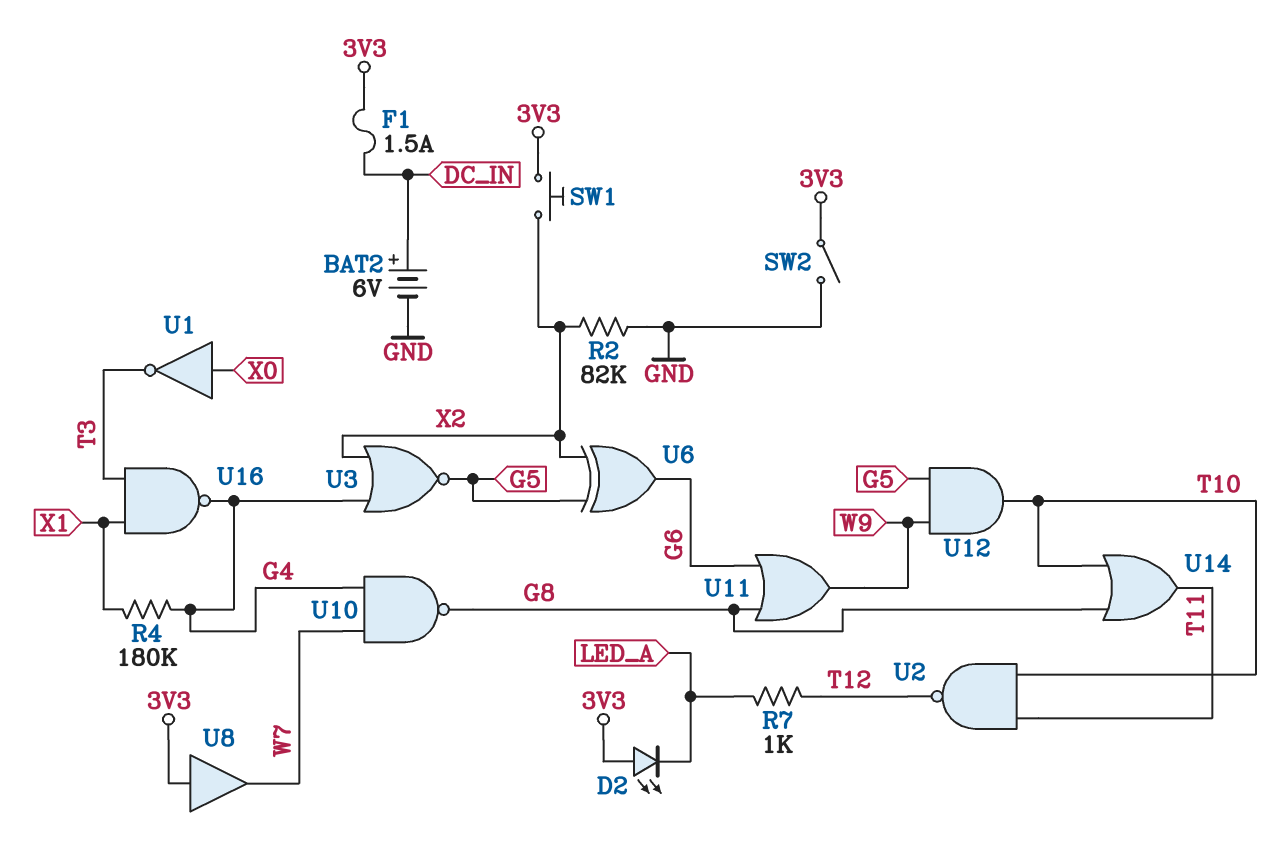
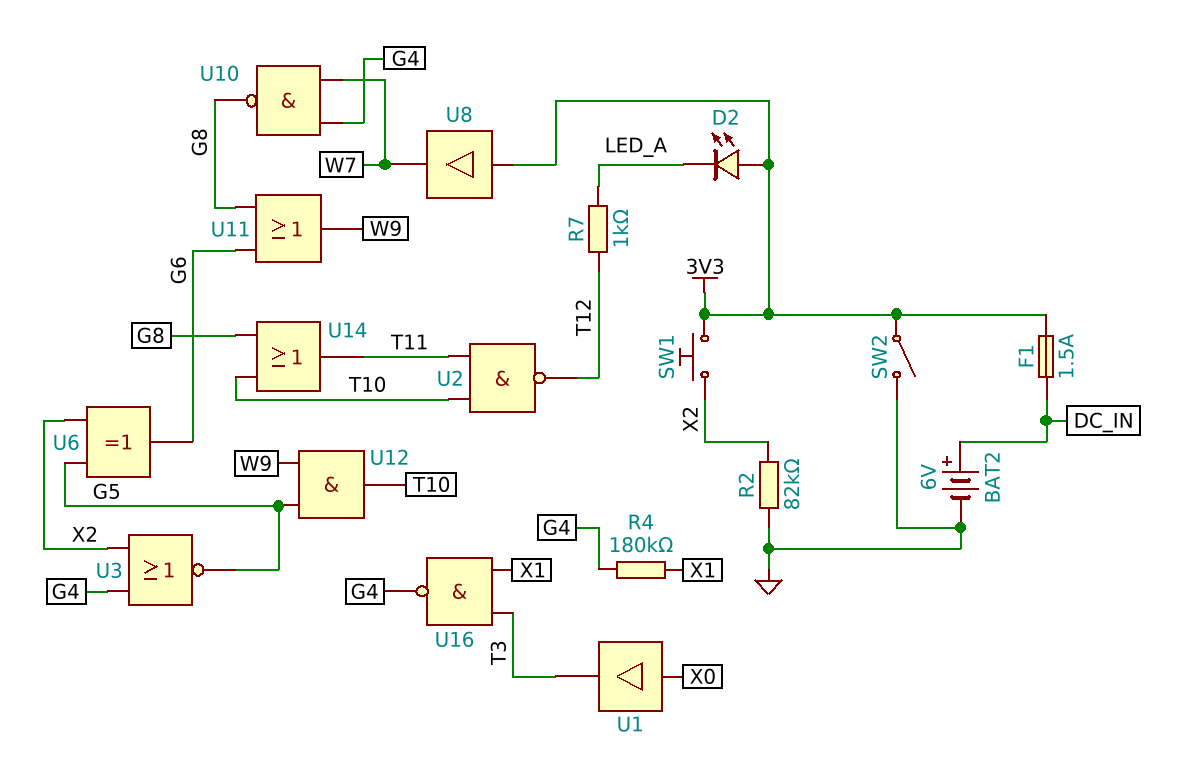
U1: NOT (in X0, out T3) -> buffer (in X0, out T3)

